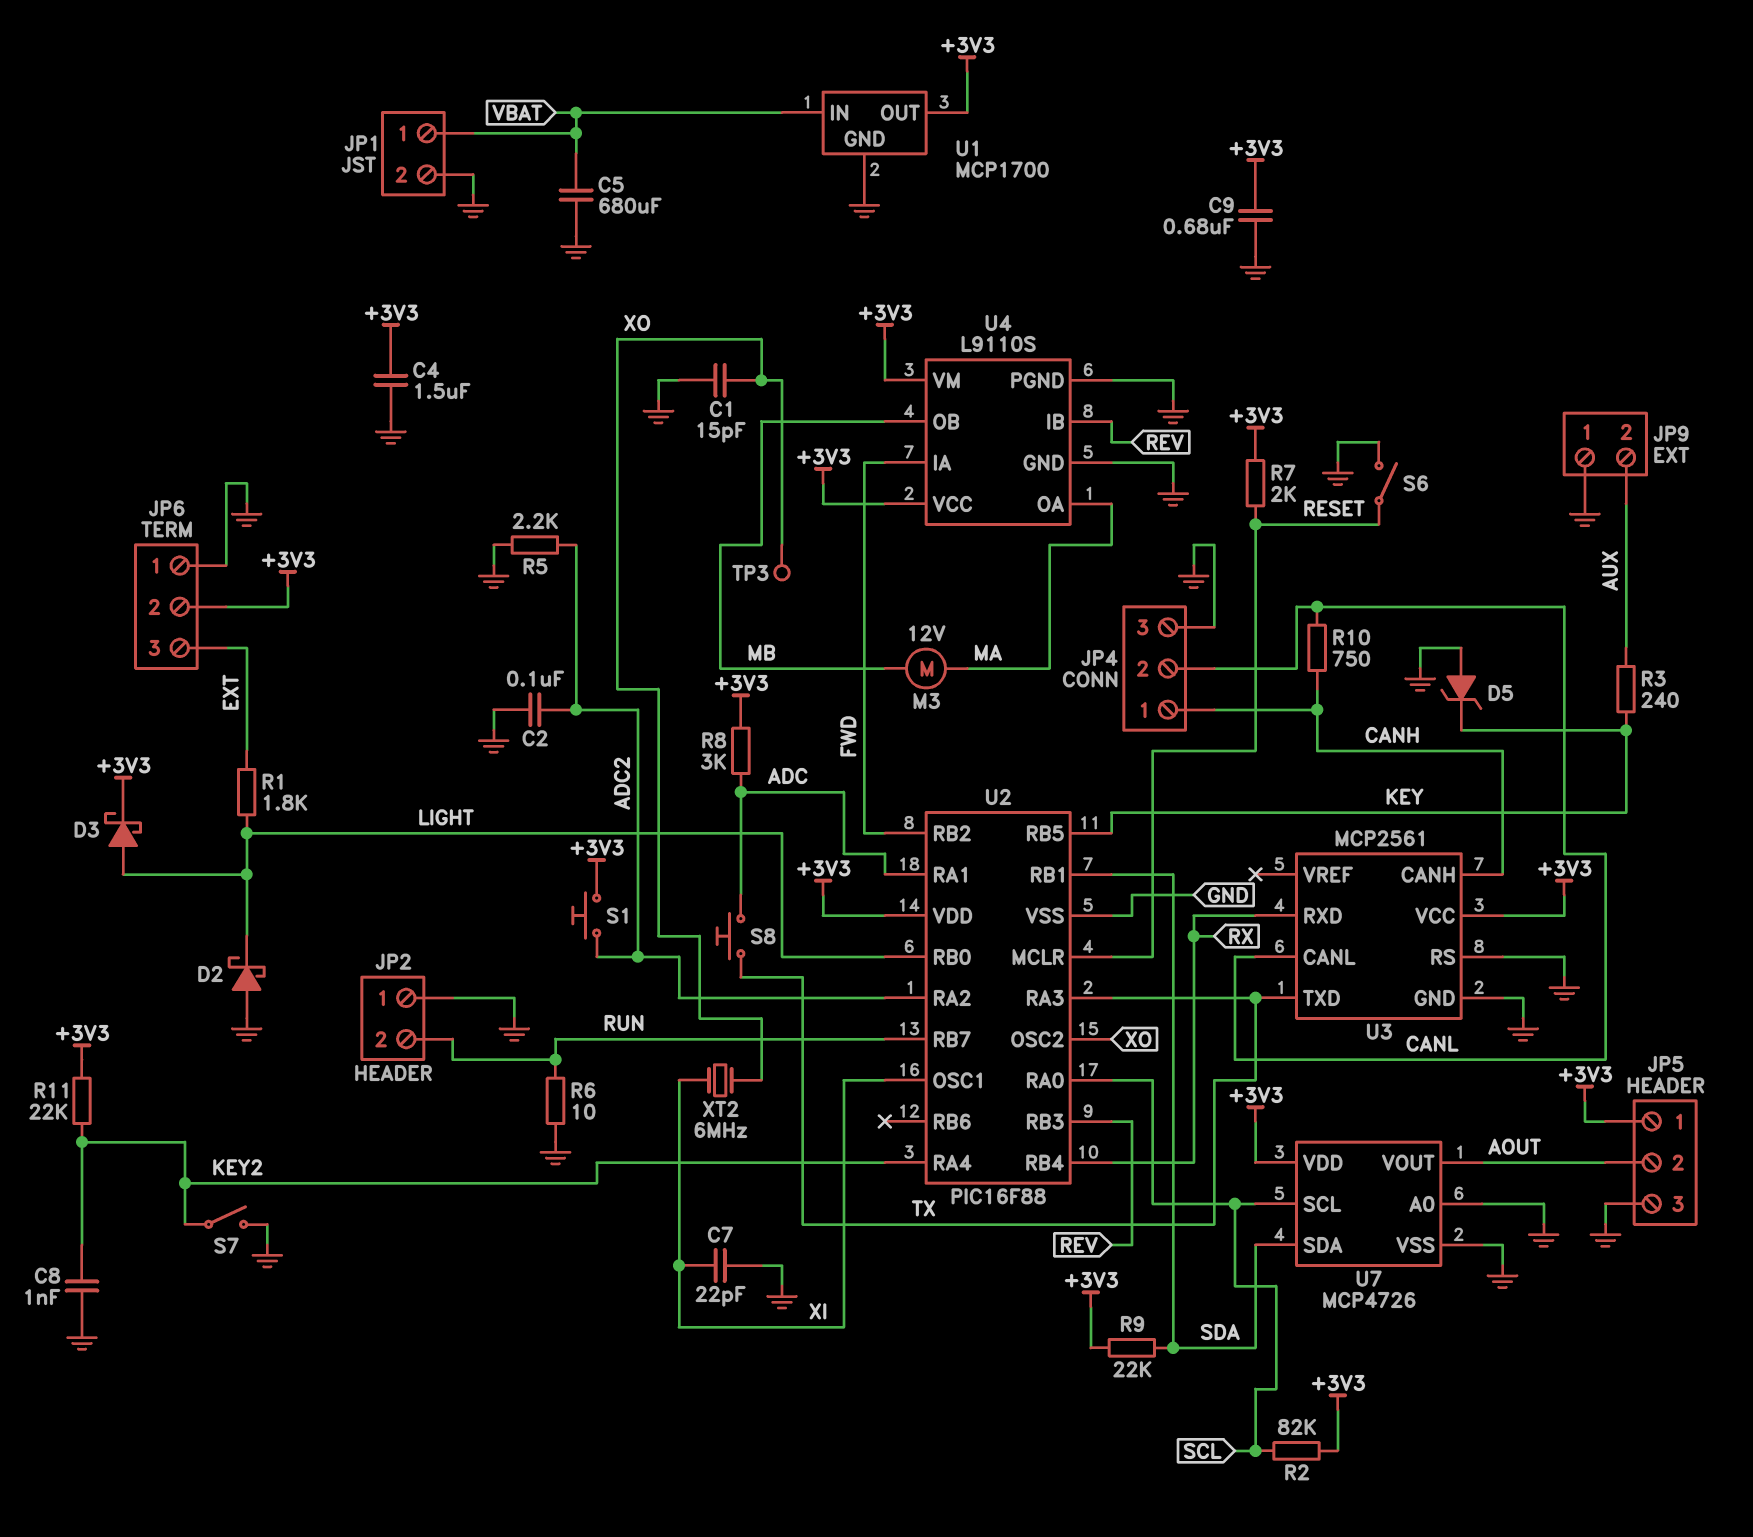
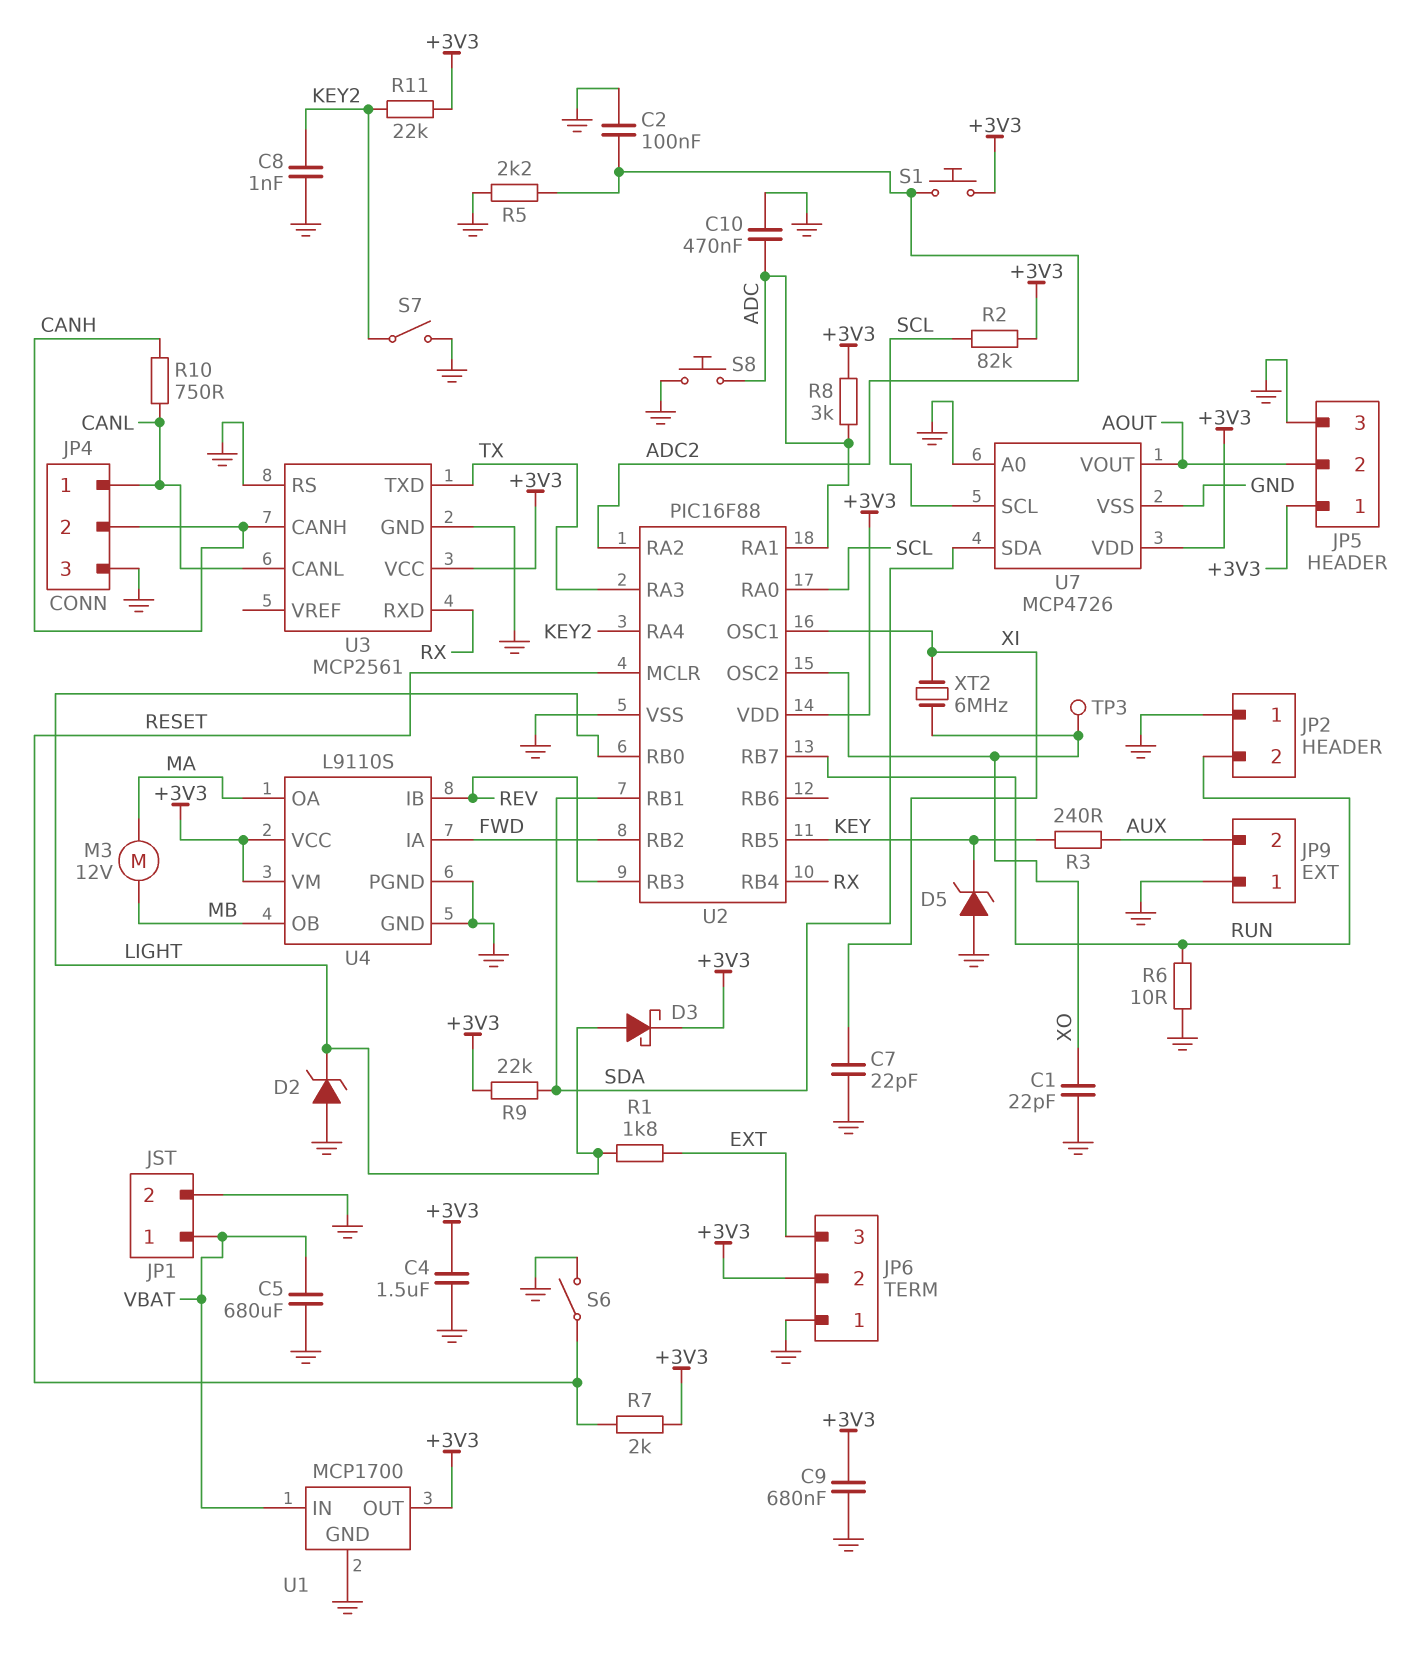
C1: 15pF (GND, XO) -> 22pF (GND, XO)
C10: none -> 470nF (ADC, GND)
D2: schottky (A GND, K LIGHT) -> zener (A GND, K LIGHT)
JP4 pin 1: CANH -> CANL
JP4 pin 2: CANL -> CANH
S8: button (ADC, TX) -> button (ADC, GND)

